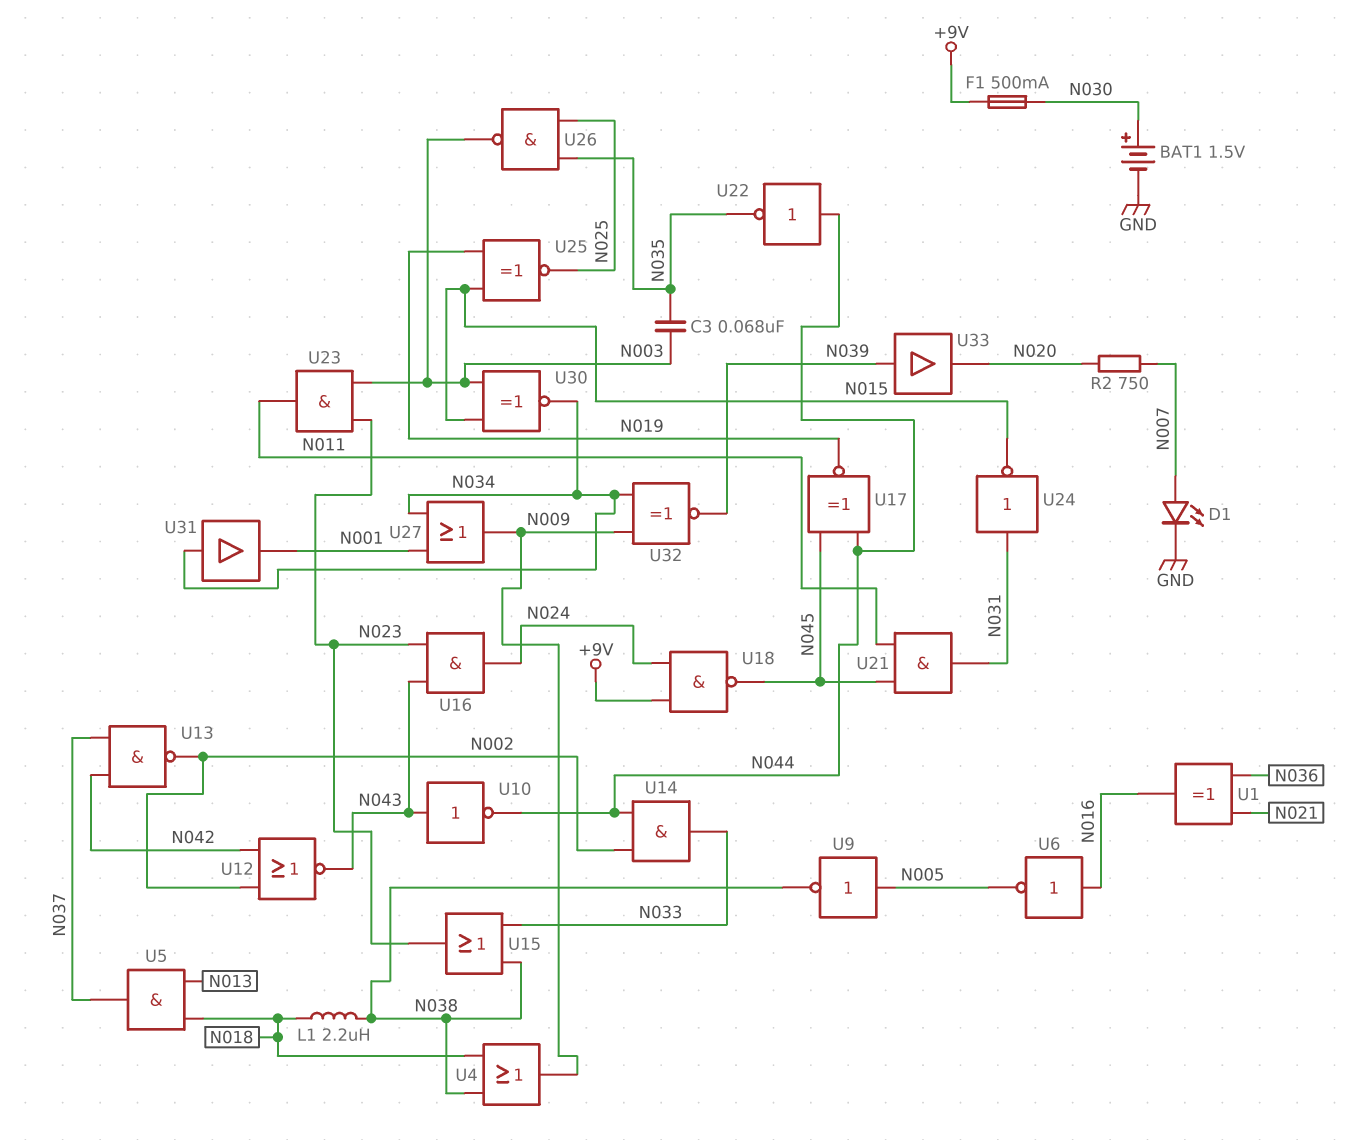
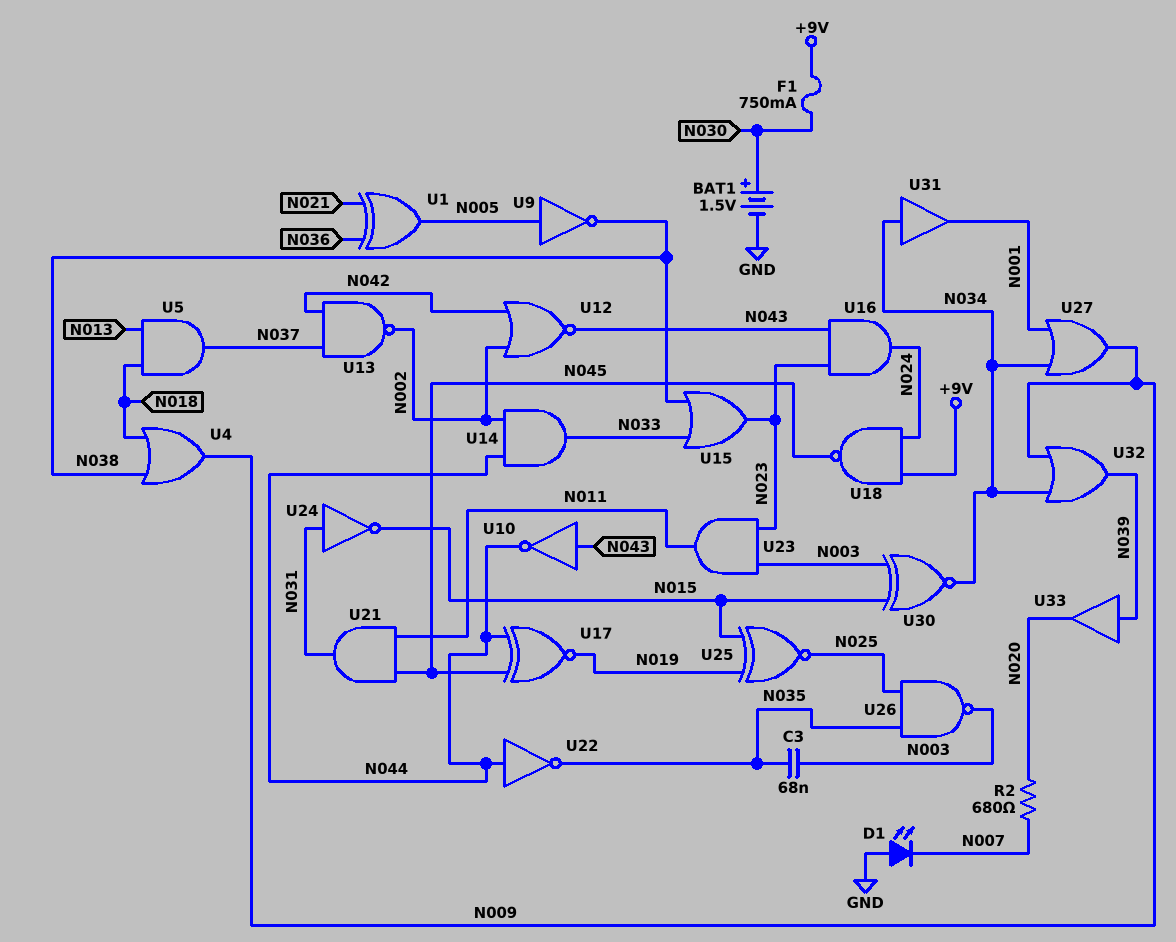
D1: LED (A N007, K GND) -> LED (A GND, K N007)
F1: 500mA (+9V, N030) -> 750mA (+9V, N030)
L1: 2.2uH (N018, N038) -> none
R2: 750 (N007, N020) -> 680 (N007, N020)
U1: XOR (in N021, in N036, out N016) -> XOR (in N021, in N036, out N005)
U6: NOT (in N016, out N005) -> none
U32: XNOR (in N009, in N034, out N039) -> OR (in N009, in N034, out N039)

